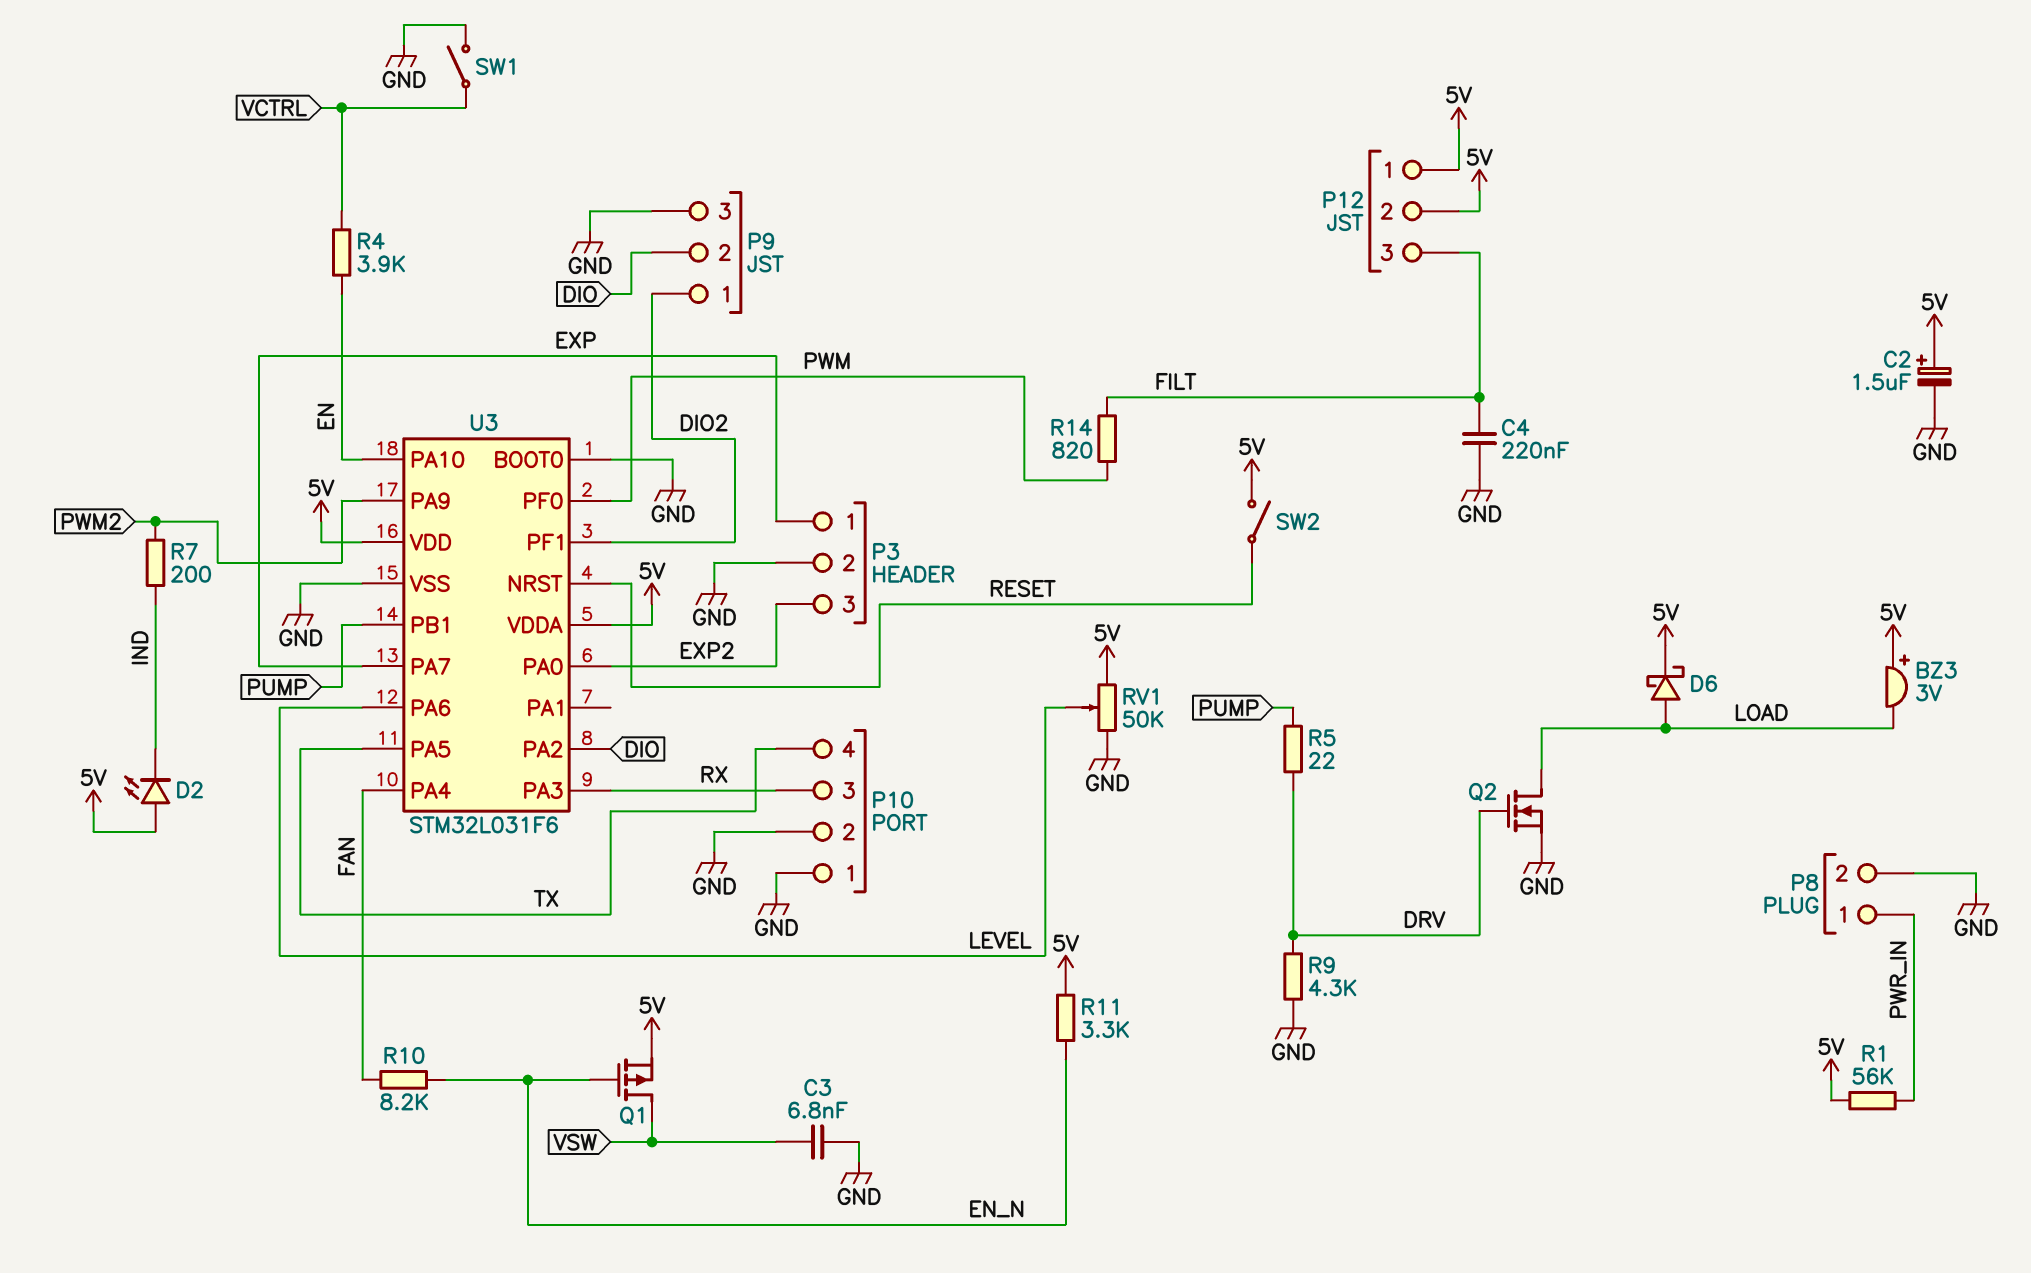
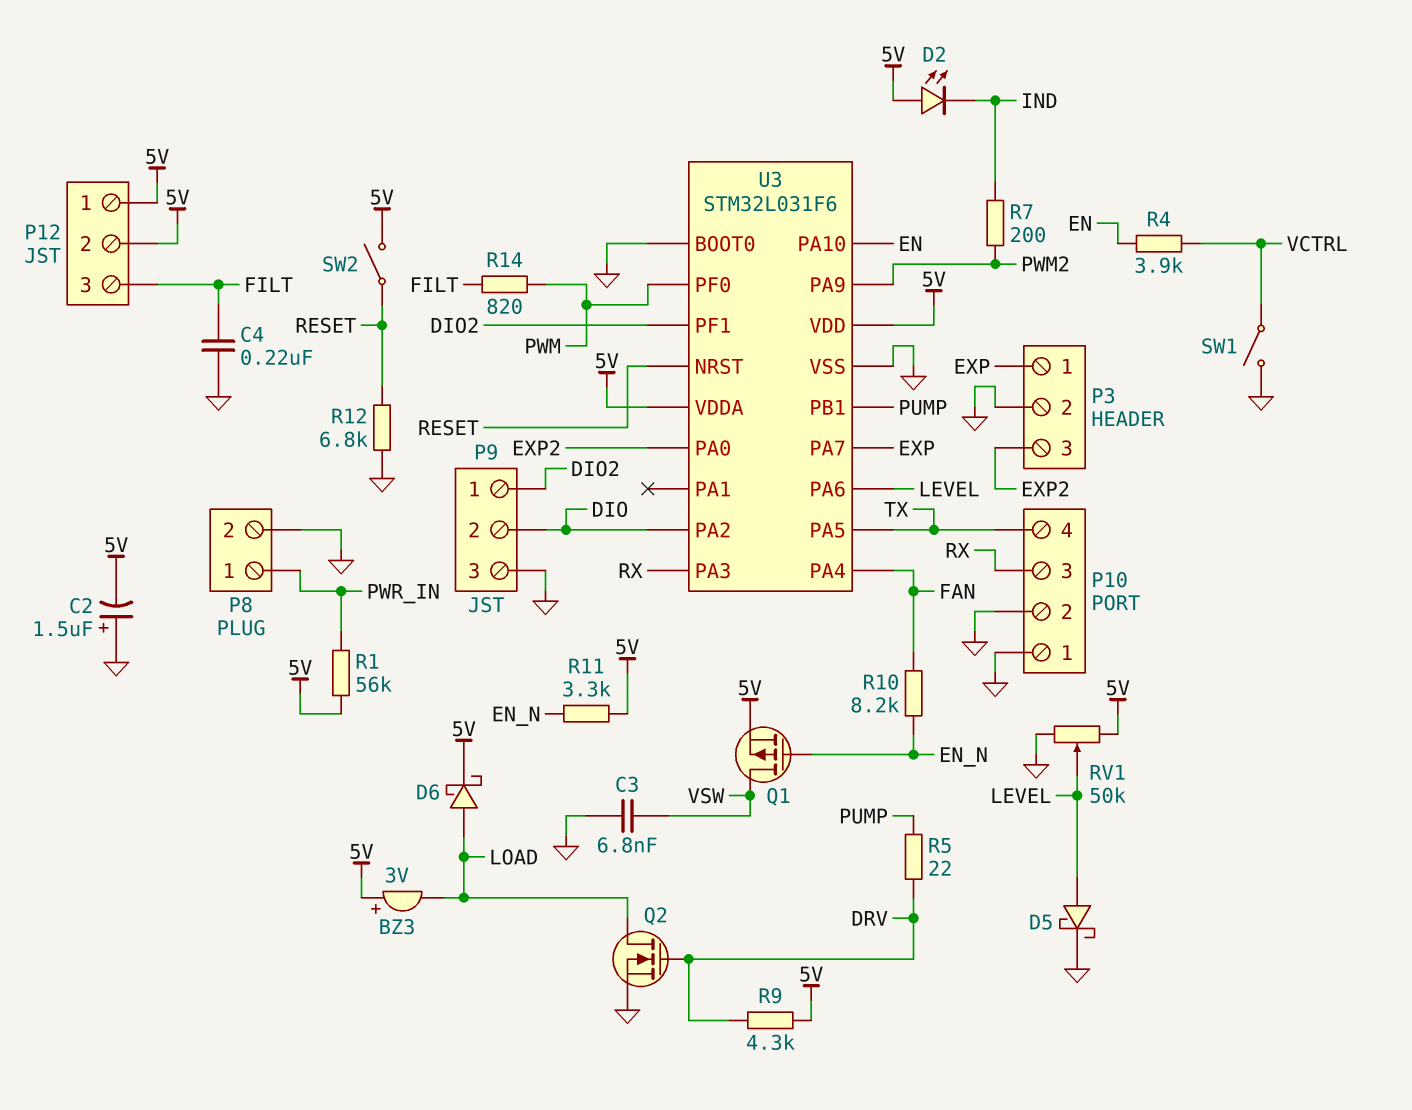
C2: 1.5uF (plus 5V, minus GND) -> 1.5uF (plus GND, minus 5V)
D5: none -> schottky (A LEVEL, K GND)
R9: 4.3k (DRV, GND) -> 4.3k (5V, DRV)
R12: none -> 6.8k (GND, RESET)

